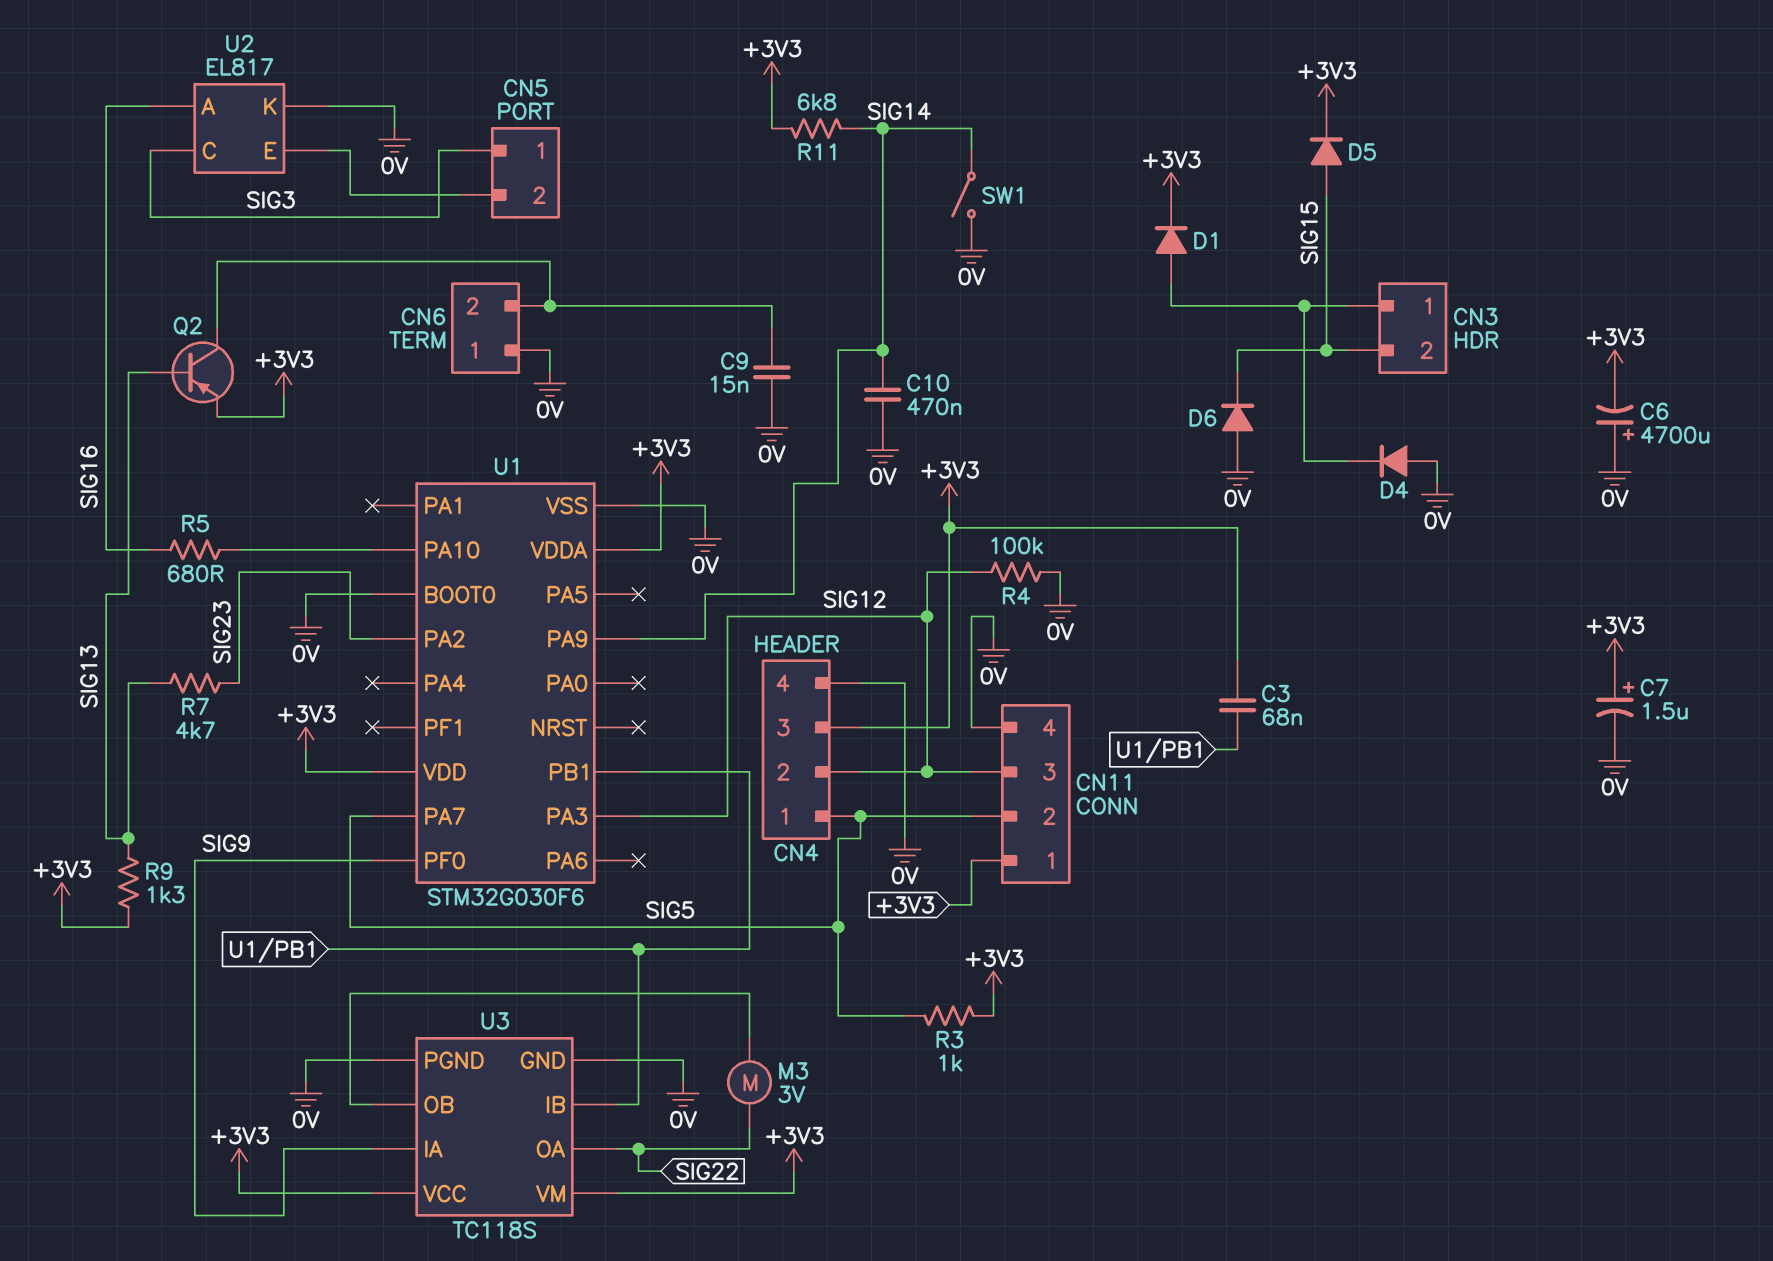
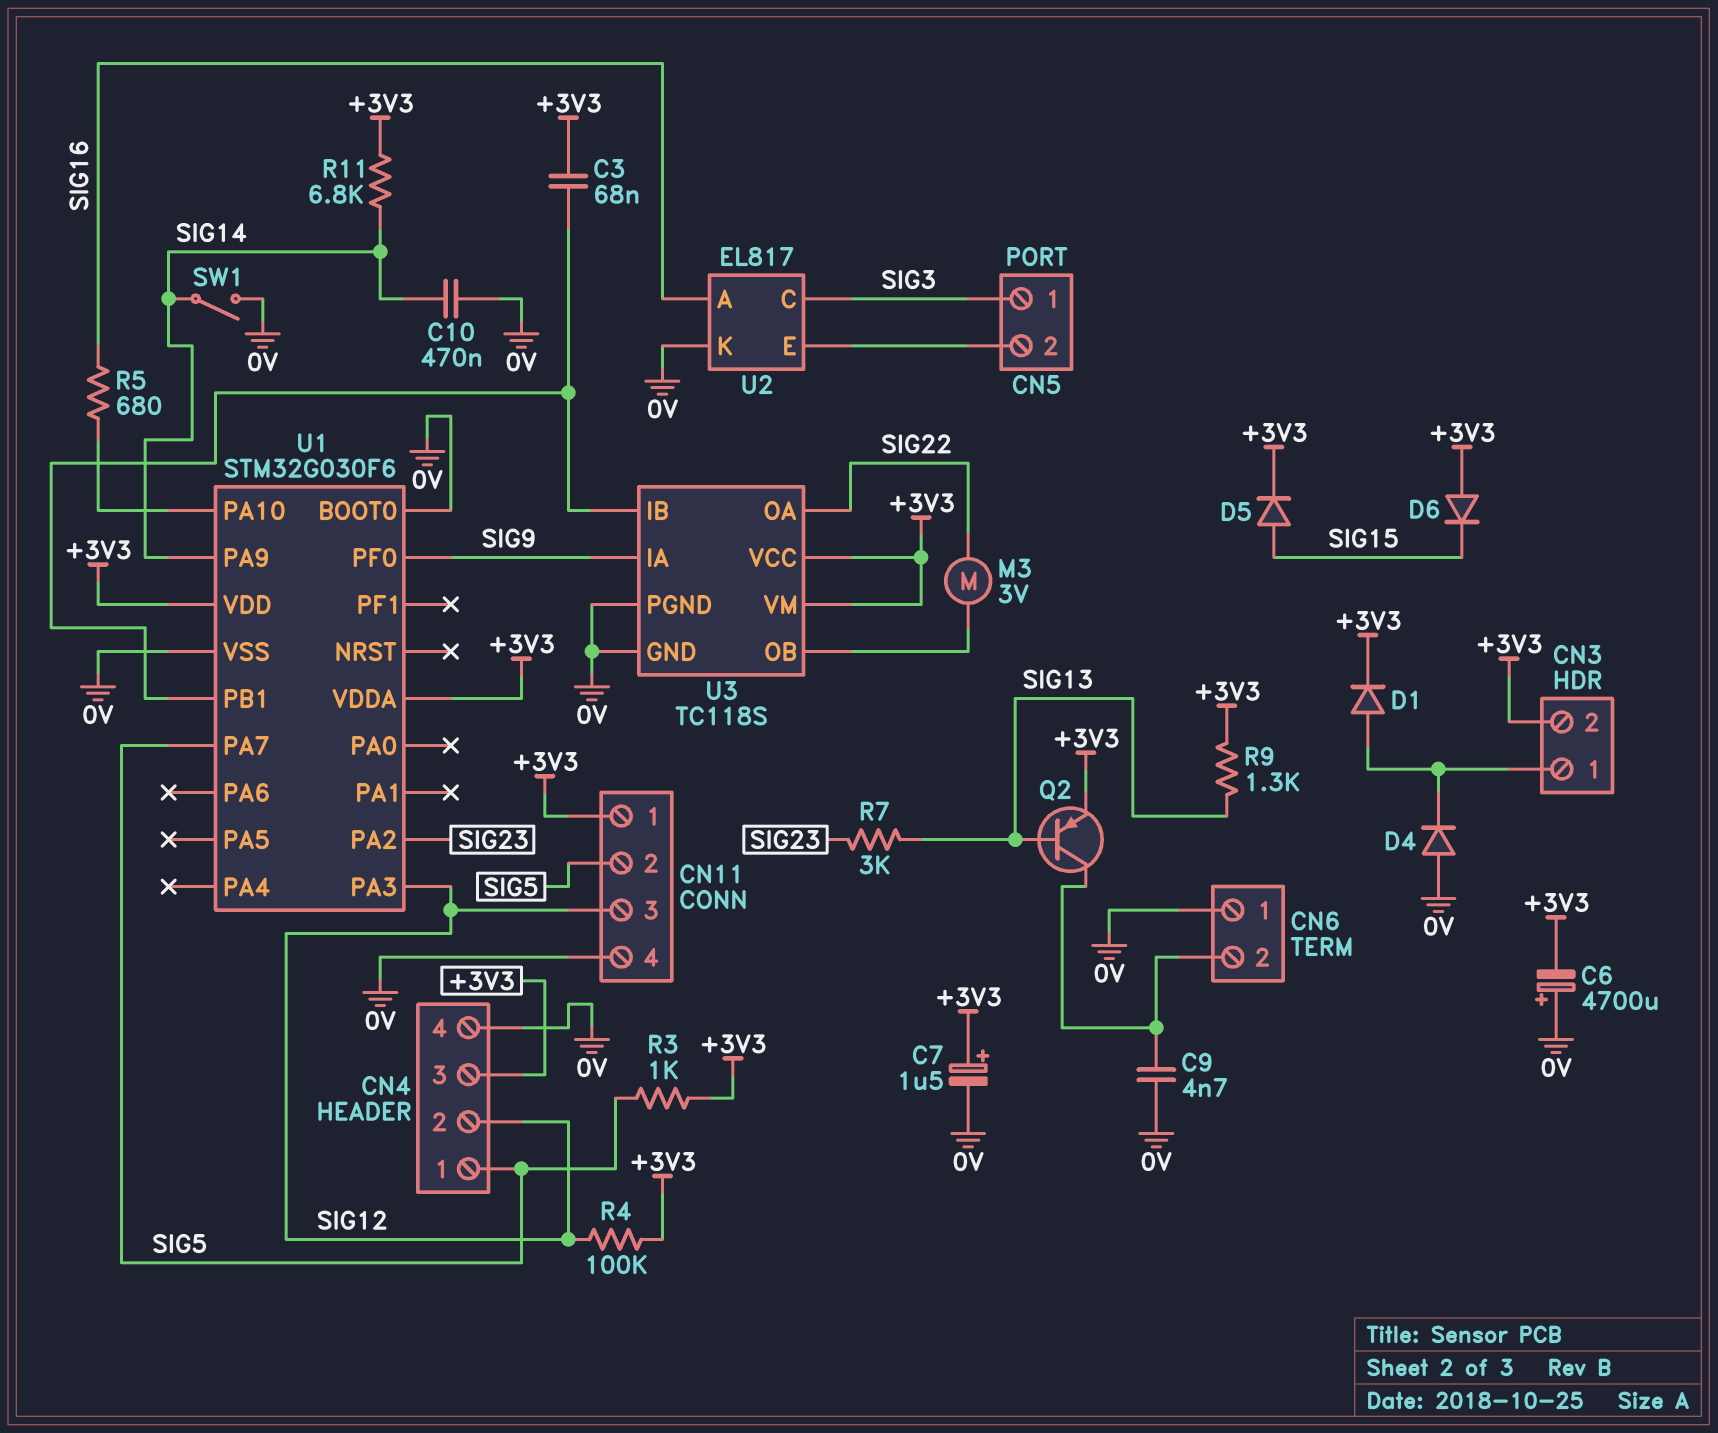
C9: 15nF (0V, CN6/2) -> 4.7nF (0V, CN6/2)
CN3 pin 2: SIG15 -> +3V3
D6: diode (A 0V, K SIG15) -> diode (A +3V3, K SIG15)
R4: 100k (0V, SIG12) -> 100k (+3V3, SIG12)
R7: 4.7k (SIG13, SIG23) -> 3k (SIG13, SIG23)

